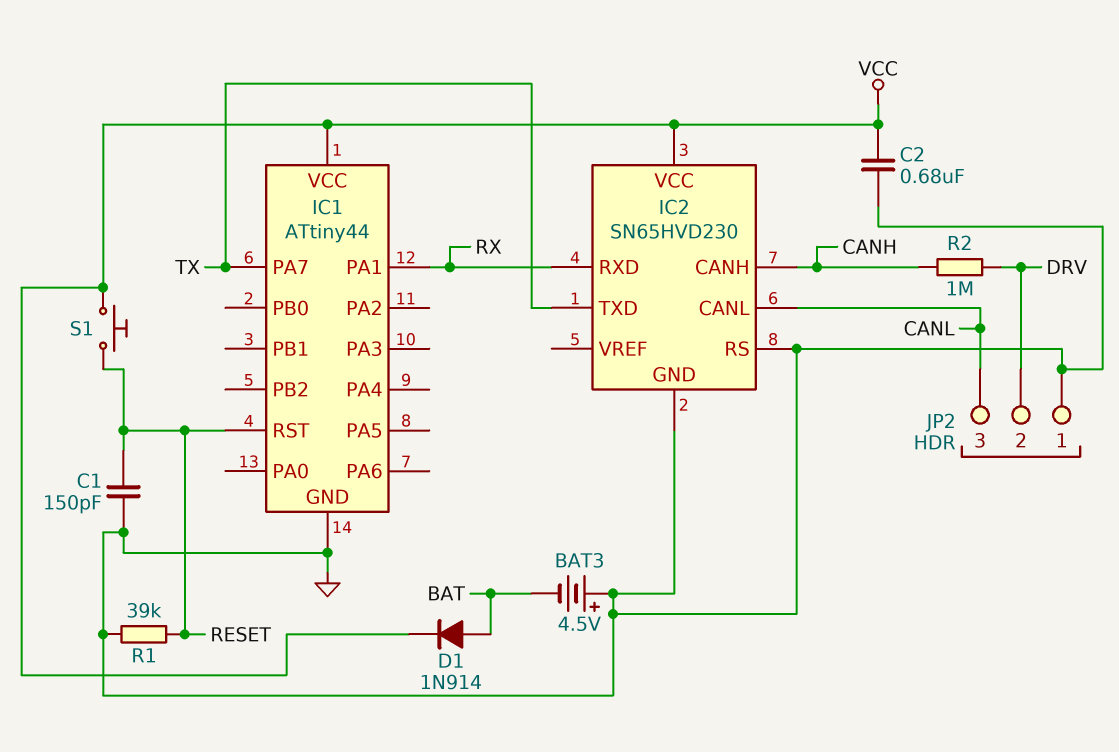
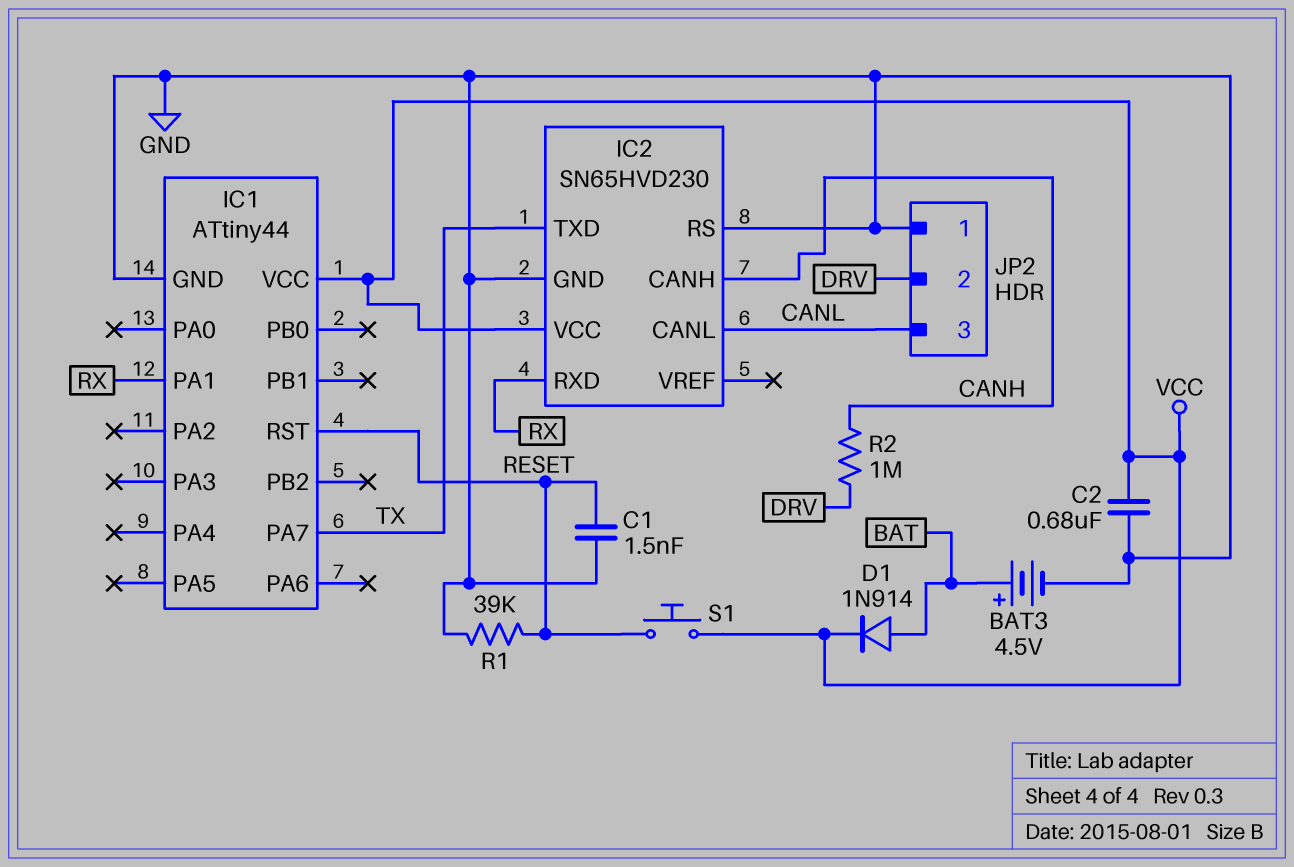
BAT3: 4.5V (plus GND, minus BAT) -> 4.5V (plus BAT, minus GND)
C1: 150pF (GND, RESET) -> 1.5nF (GND, RESET)

